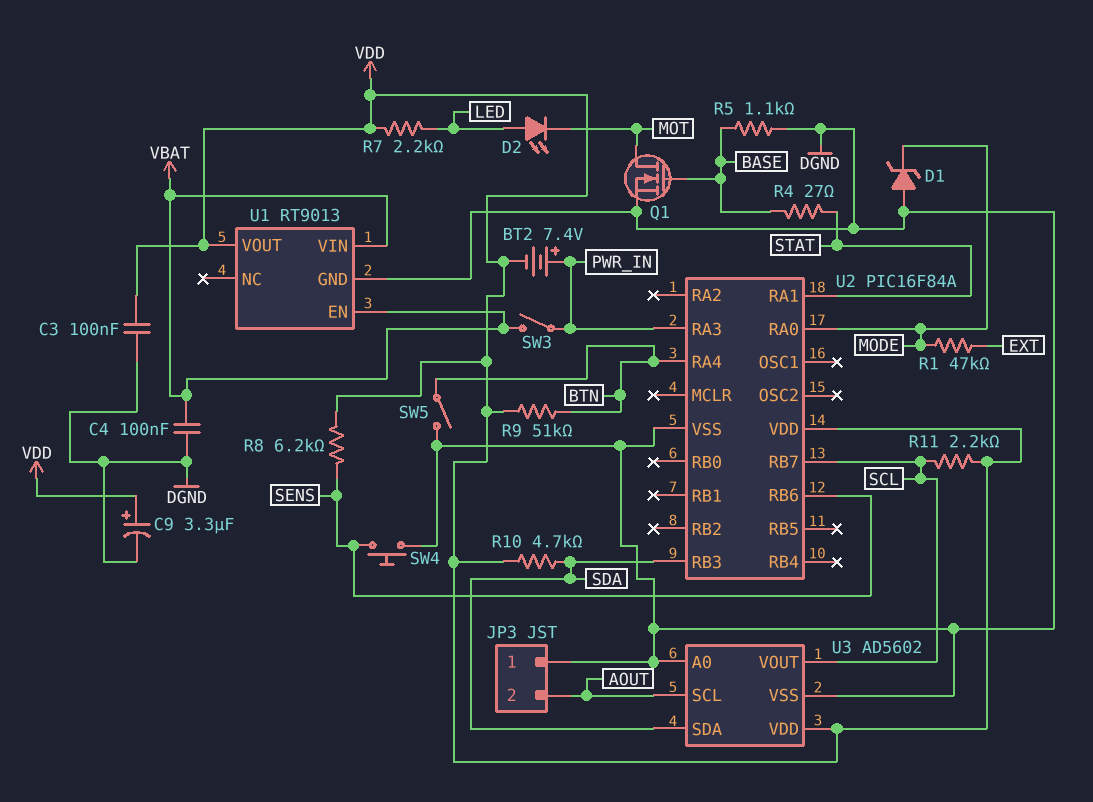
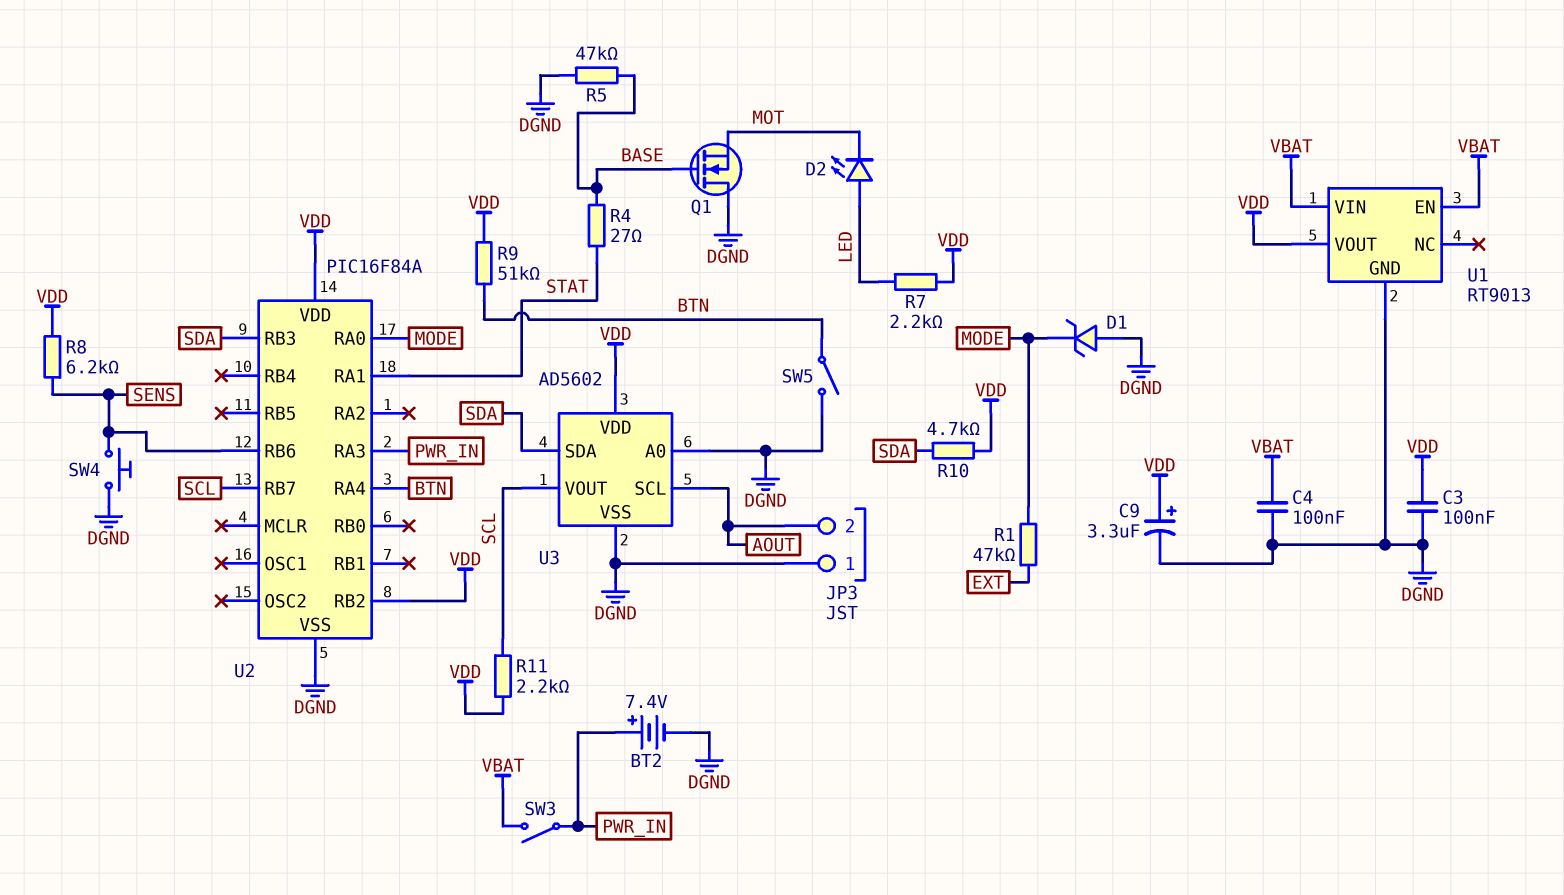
BT2: 7.4V (plus PWR_IN, minus VDD) -> 7.4V (plus PWR_IN, minus DGND)
Q1: NMOS (G BASE, D MOT, S DGND) -> NMOS (G BASE, D DGND, S MOT)
R5: 1.1k (BASE, DGND) -> 47k (BASE, DGND)
U2 pin RB2: none -> VDD

